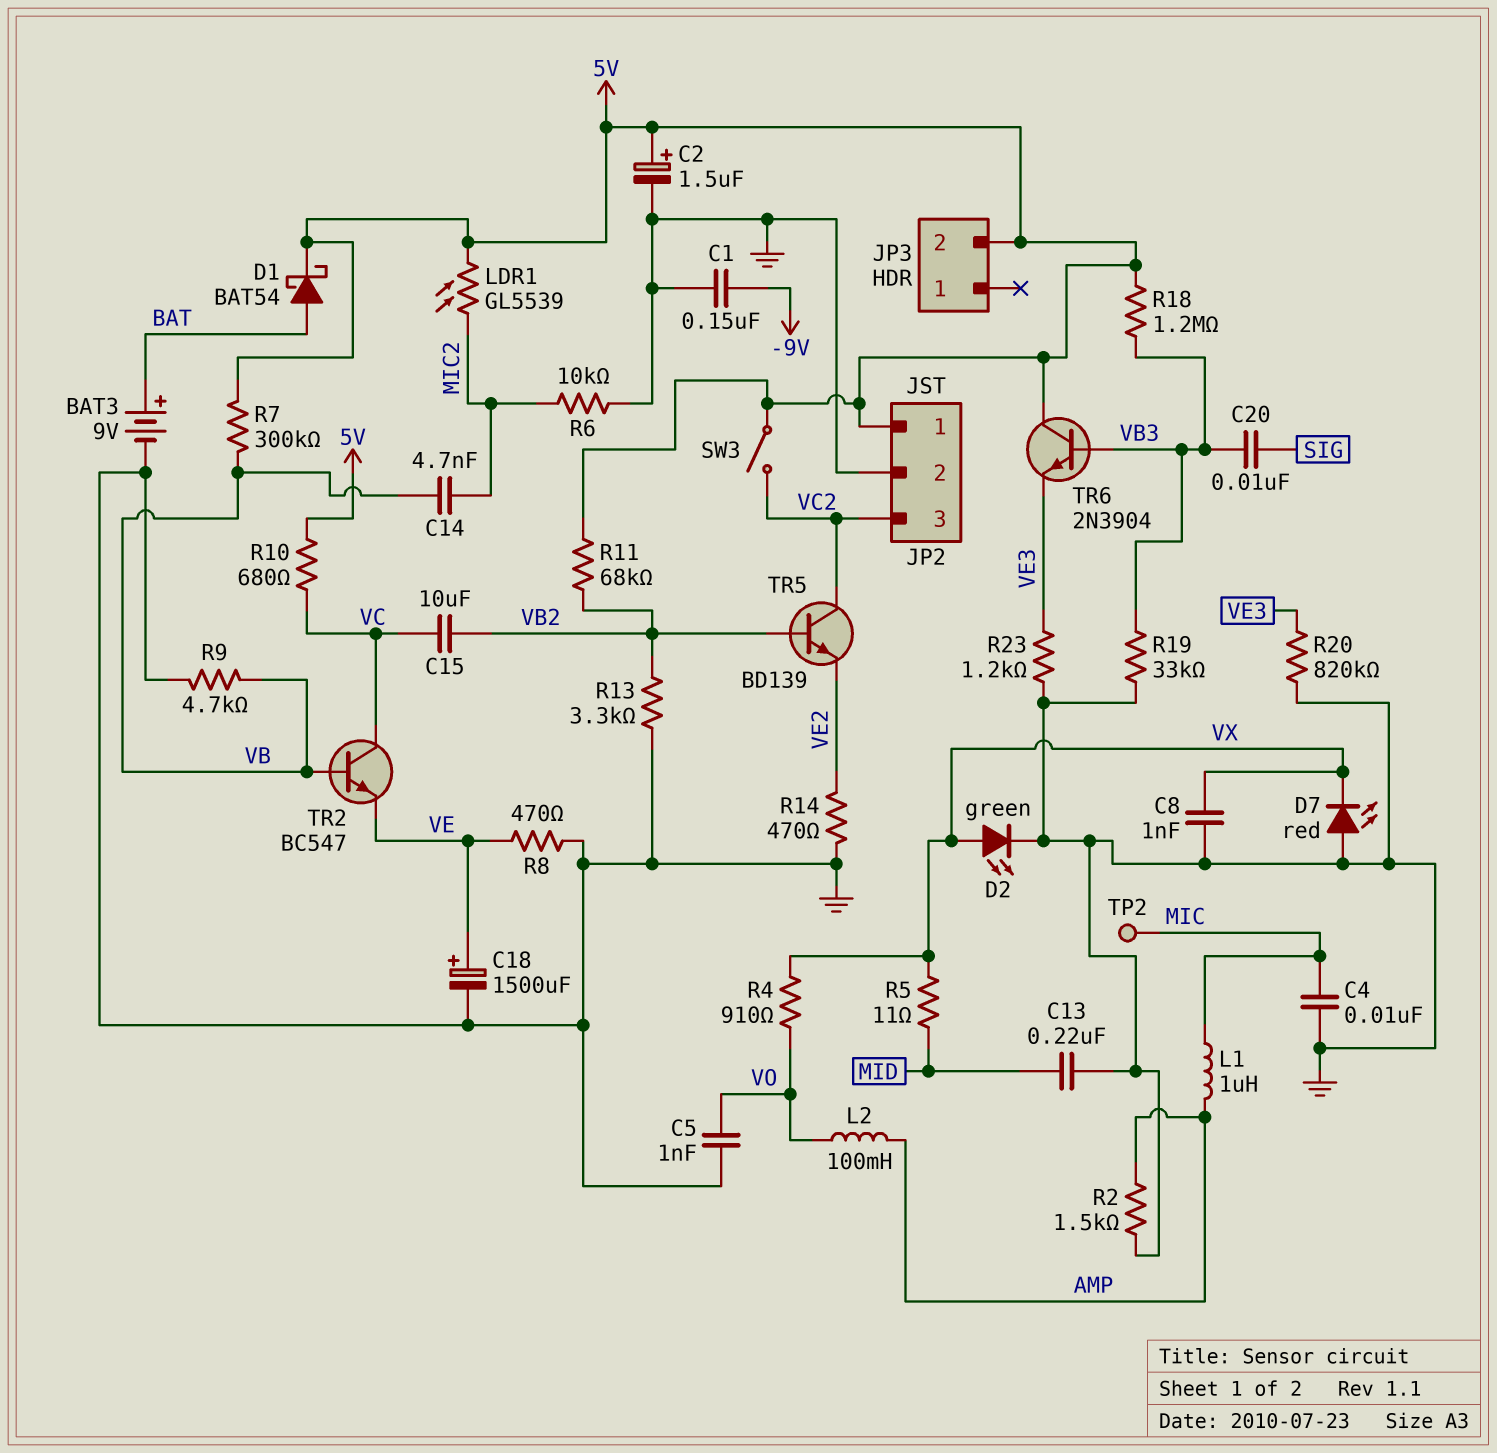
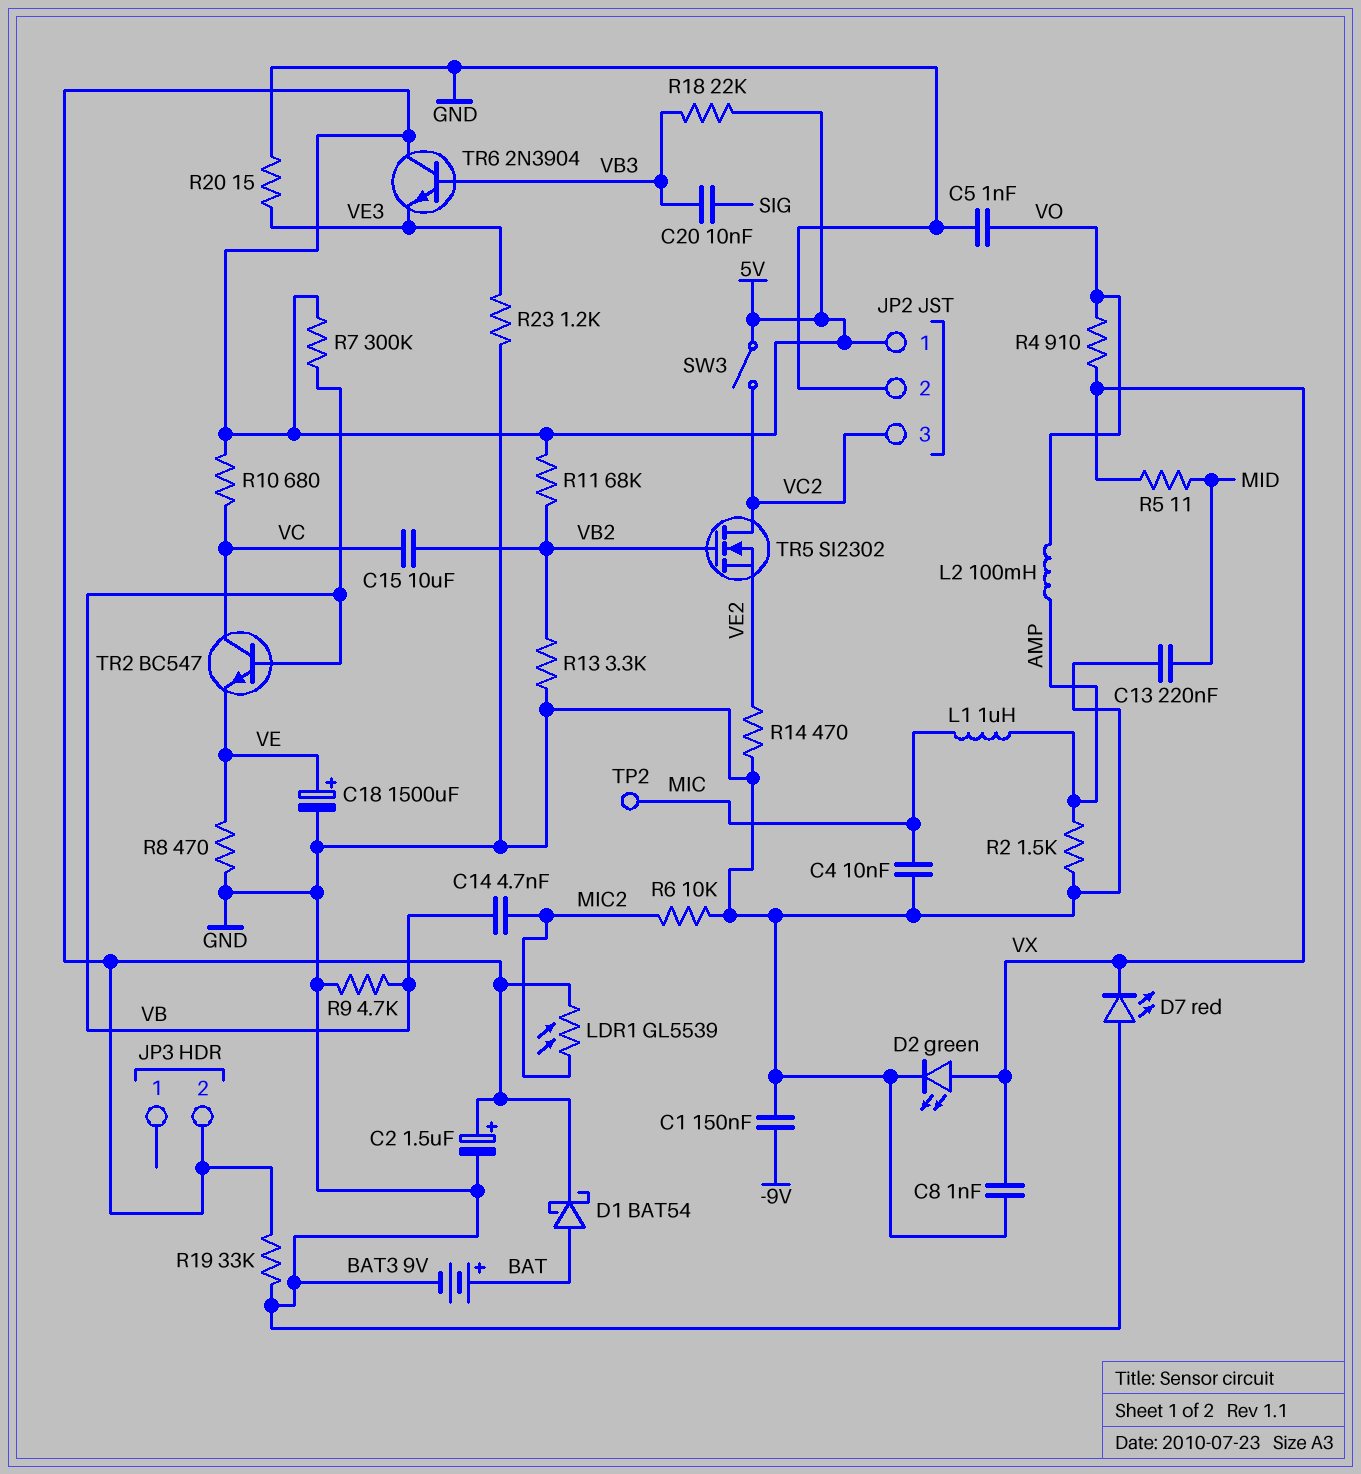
R18: 1.2M (5V, VB3) -> 22k (5V, VB3)
R19: 33k (GND, VB3) -> 33k (5V, GND)
R20: 820k (GND, VE3) -> 15 (GND, VE3)
TR5: NPN BD139 (B VB2, C VC2, E VE2) -> NMOS SI2302 (G VB2, D VC2, S VE2)

